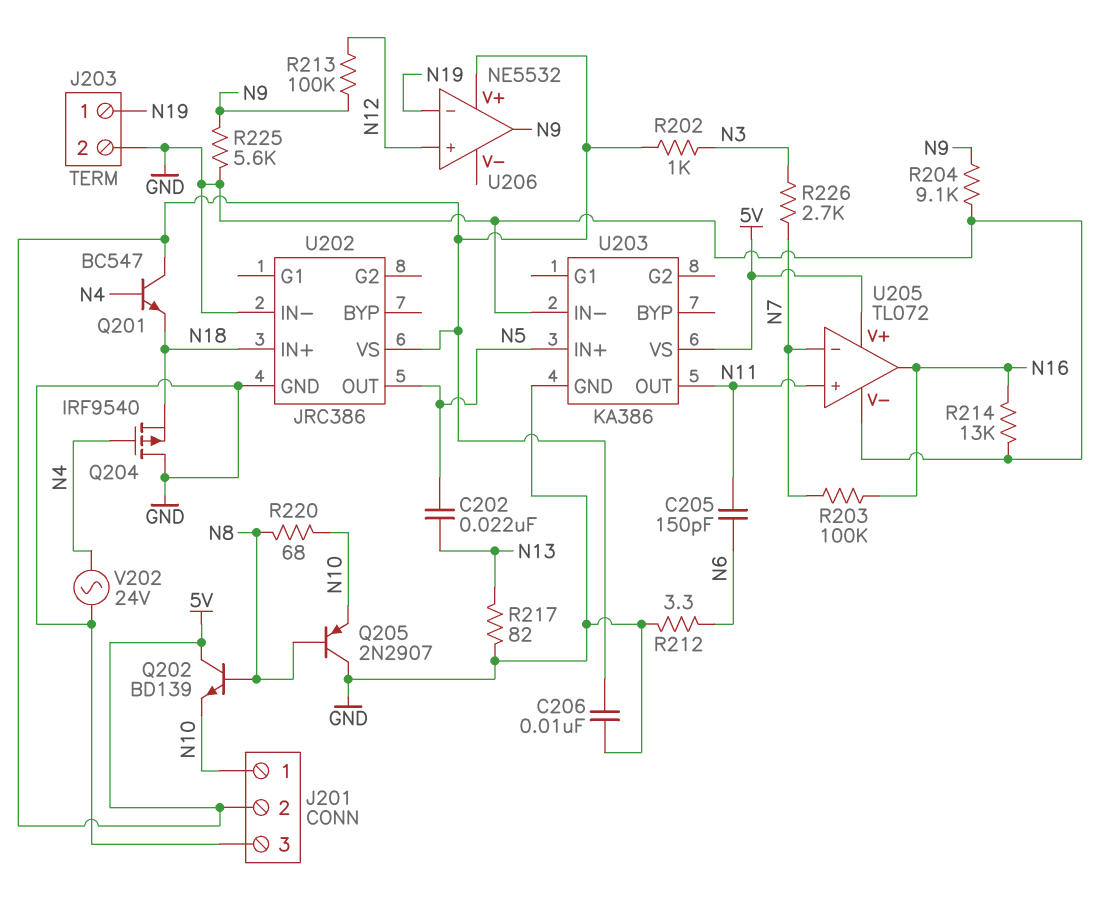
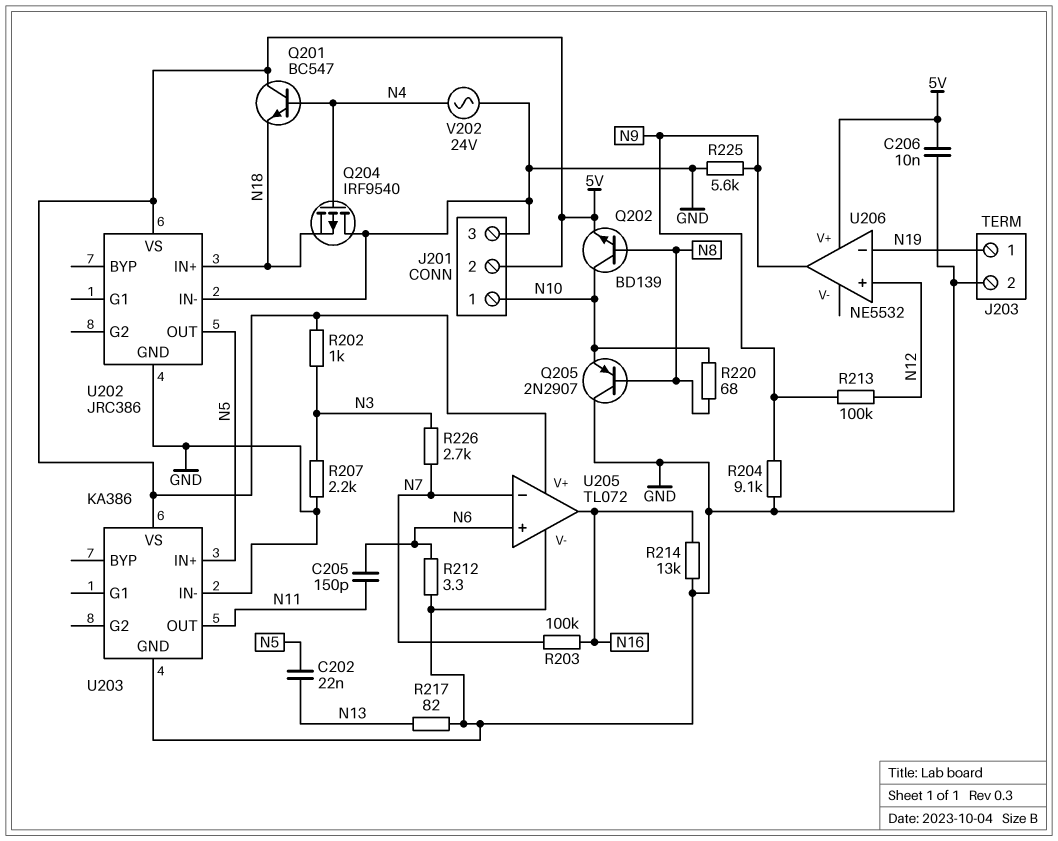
Q202: NPN BD139 (B N8, C 5V, E N10) -> NPN BD139 (B N8, C N10, E 5V)
R207: none -> 2.2k (GND, N3)
U205 pin in+: N11 -> N6

